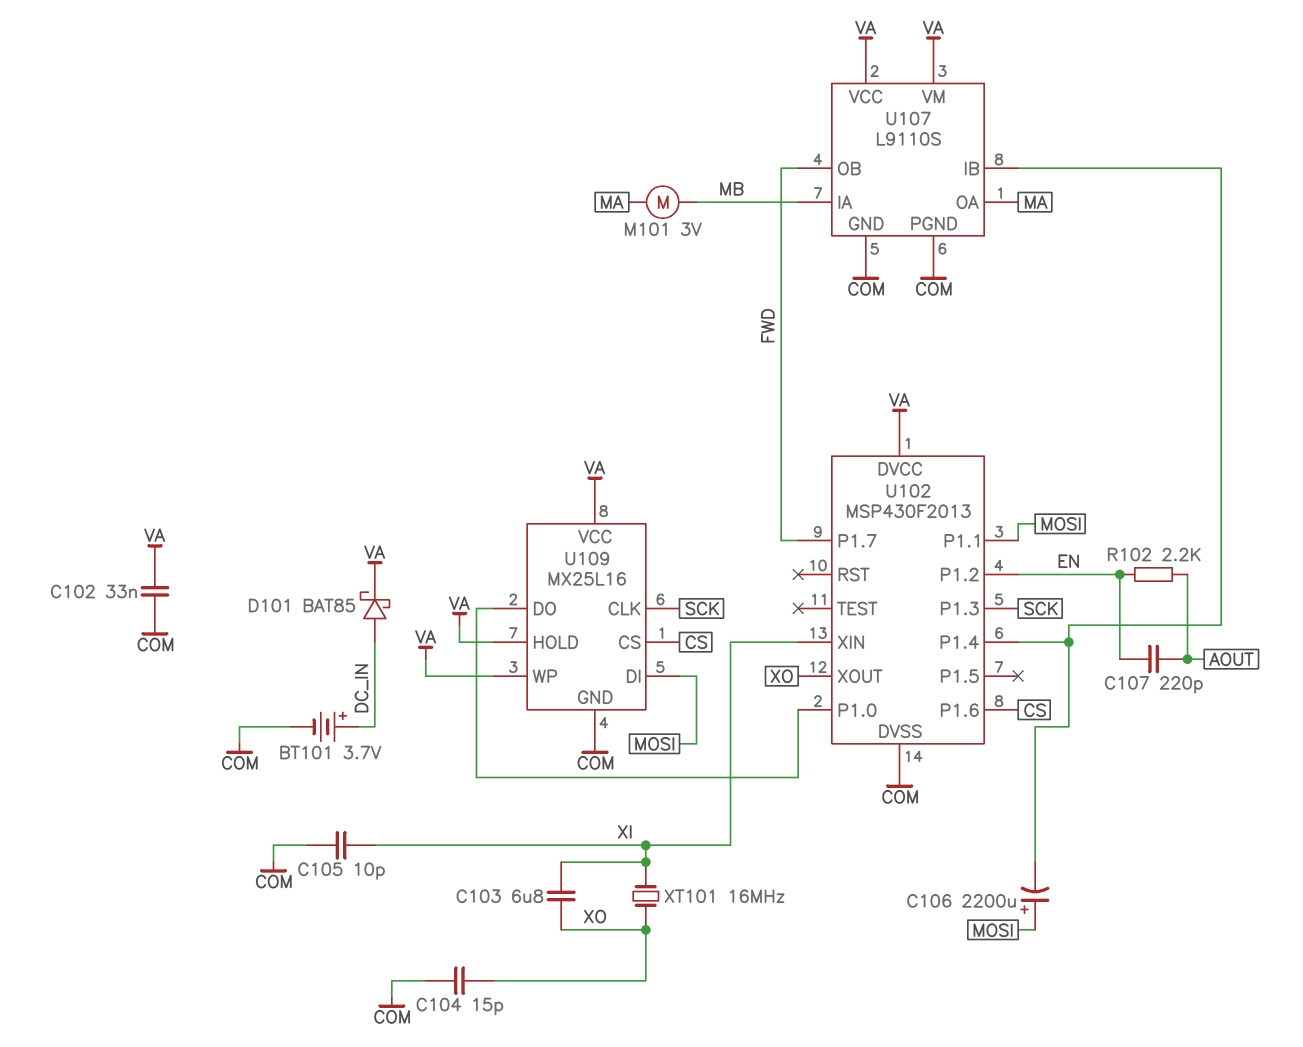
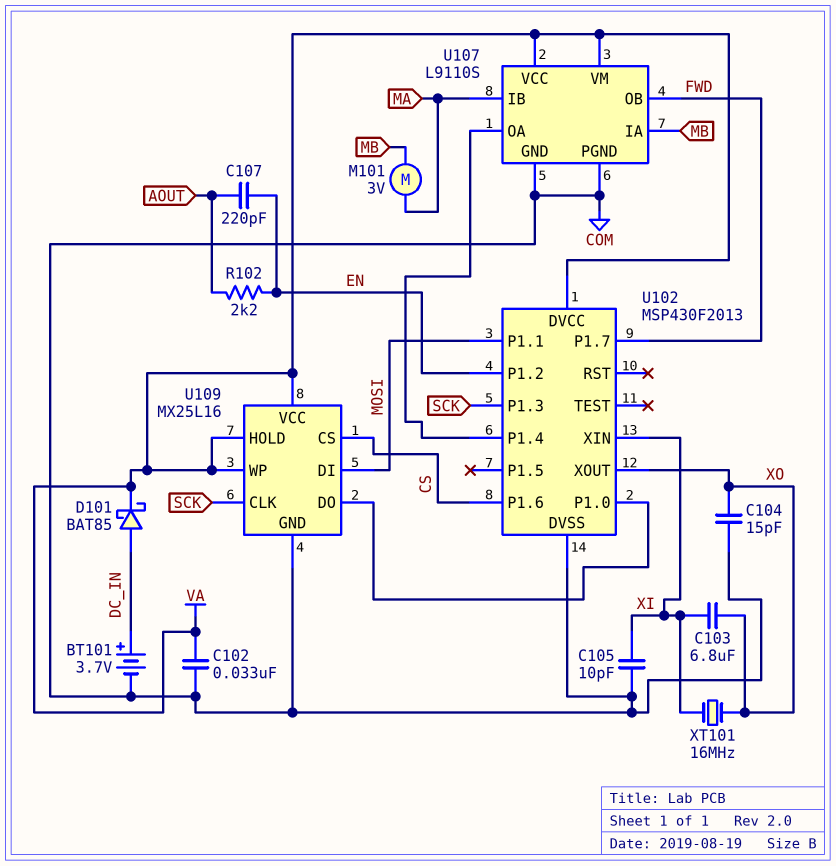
C106: 2200uF (plus MOSI, minus U102/P1.4) -> none
U107 pin IB: U102/P1.4 -> MA
U107 pin OA: MA -> U102/P1.4

